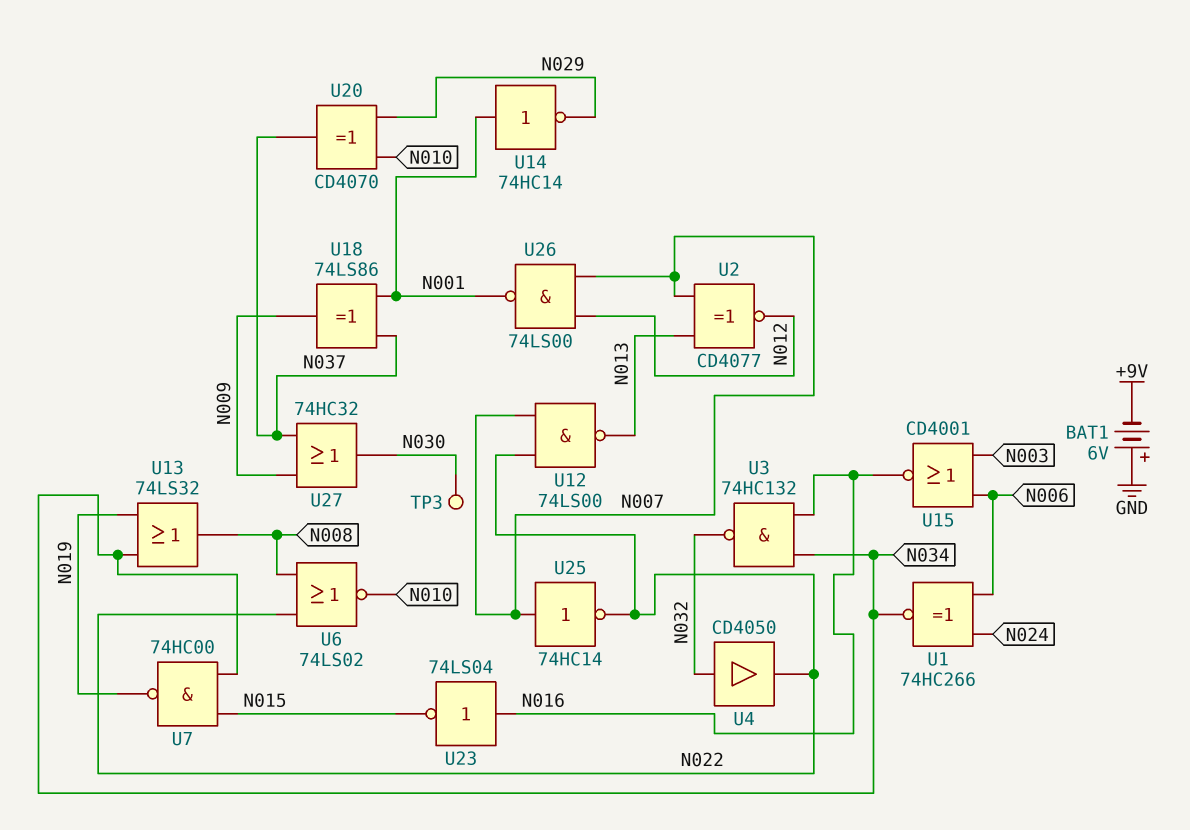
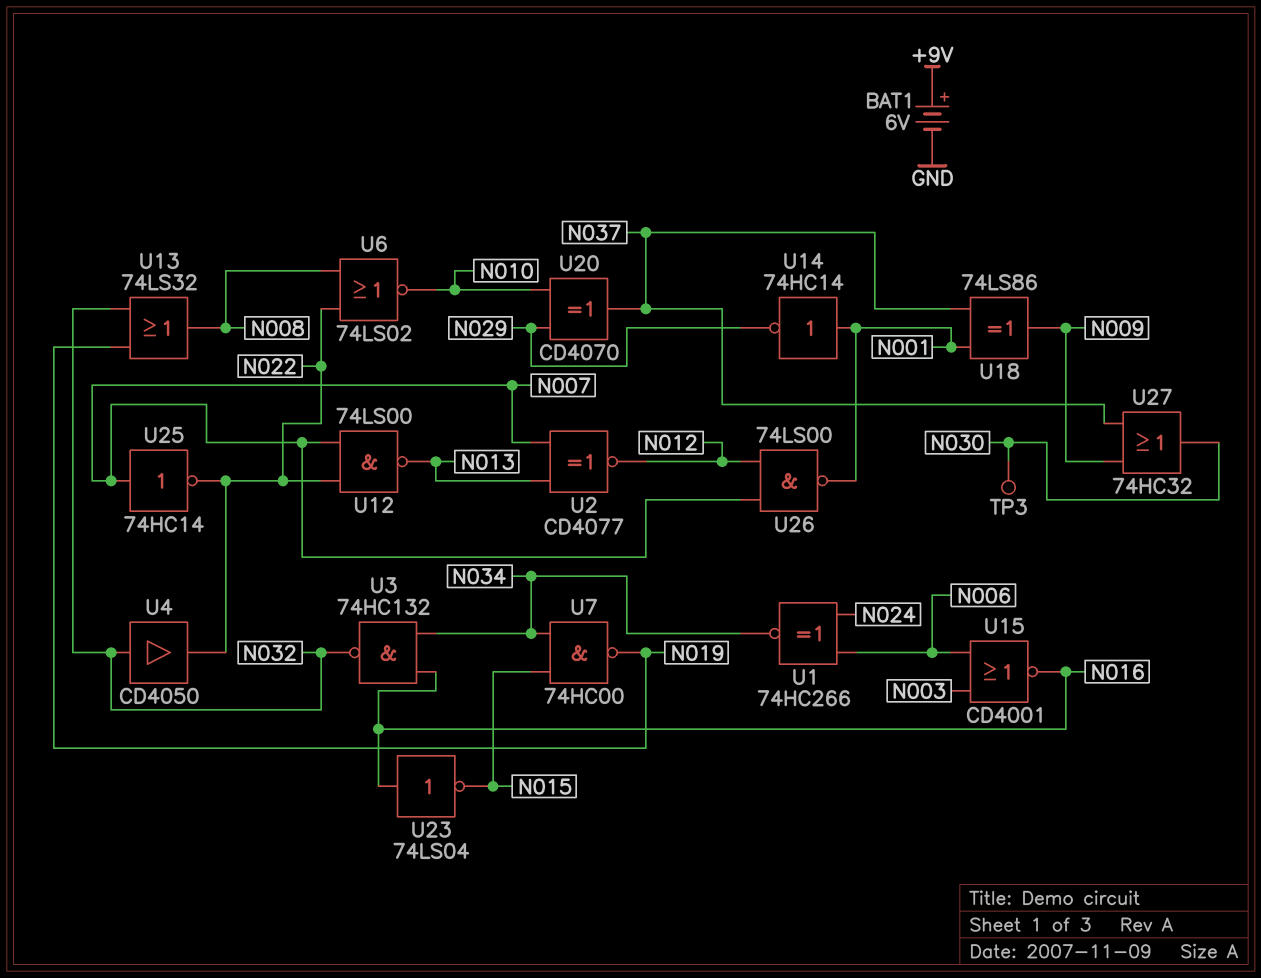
BAT1: 6V (plus GND, minus +9V) -> 6V (plus +9V, minus GND)
U13: OR 74LS32 (in N019, in N034, out N008) -> OR 74LS32 (in N019, in N032, out N008)

